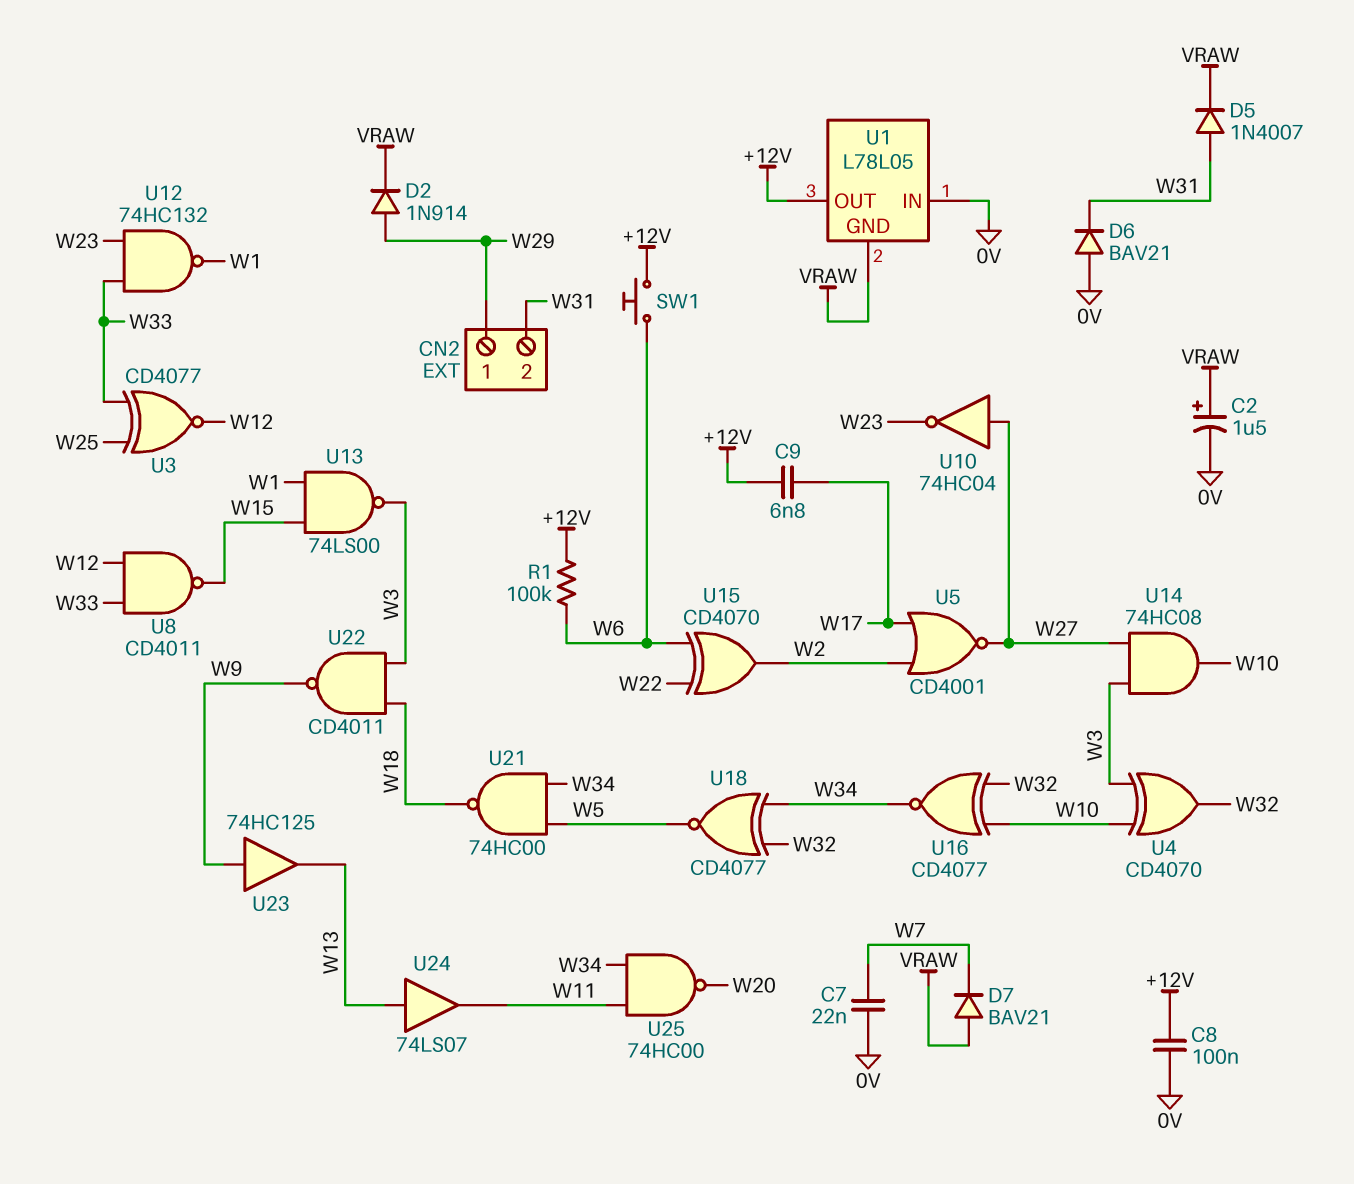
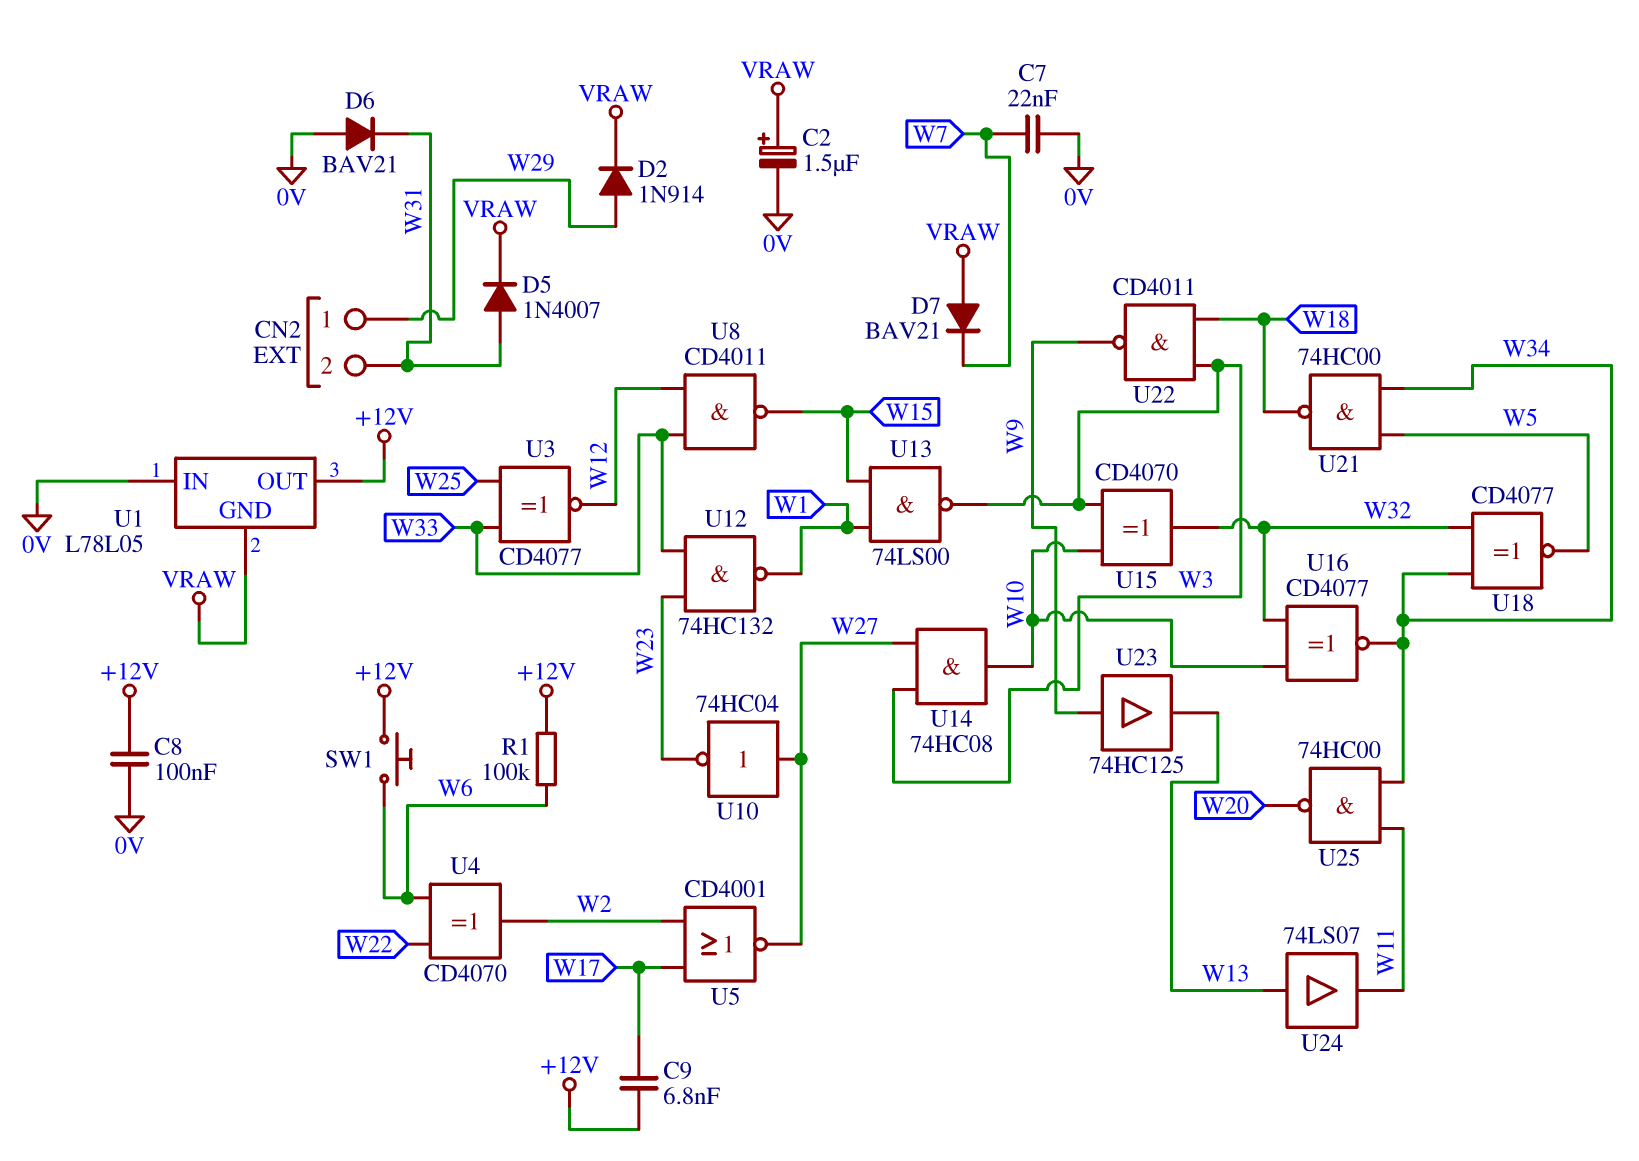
U4: XOR CD4070 (in W3, in W10, out W32) -> XOR CD4070 (in W6, in W22, out W2)
U15: XOR CD4070 (in W6, in W22, out W2) -> XOR CD4070 (in W3, in W10, out W32)

